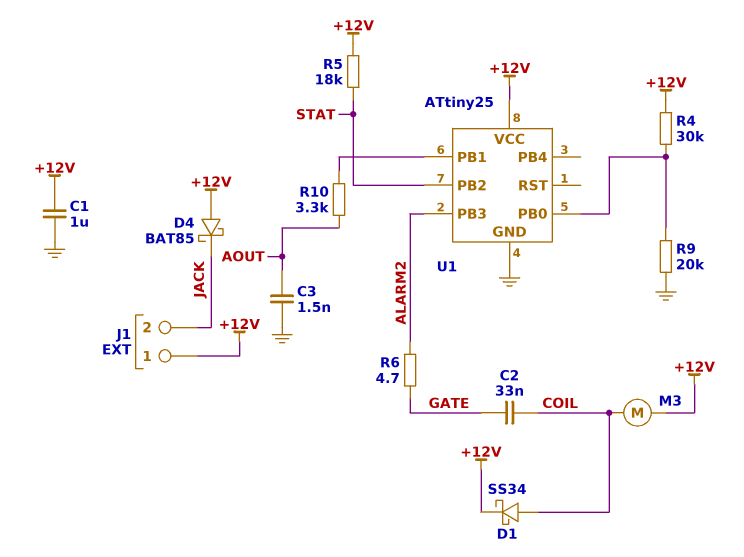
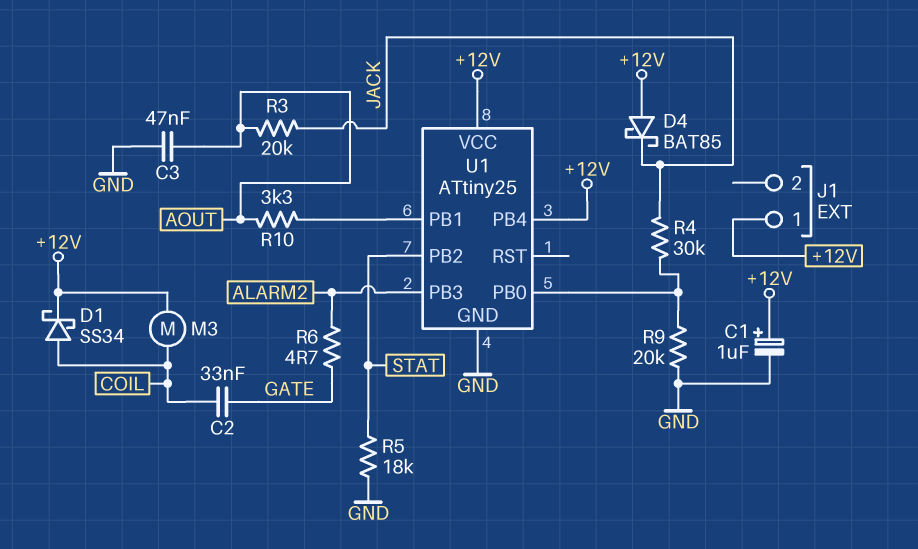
C1: 1uF (+12V, GND) -> 1uF (plus +12V, minus GND)
C3: 1.5nF (AOUT, GND) -> 47nF (AOUT, GND)
J1 pin 2: JACK -> none
R3: none -> 20k (AOUT, JACK)
R4: 30k (+12V, U1/PB0) -> 30k (JACK, U1/PB0)
R5: 18k (+12V, STAT) -> 18k (GND, STAT)
U1 pin PB4: none -> +12V

